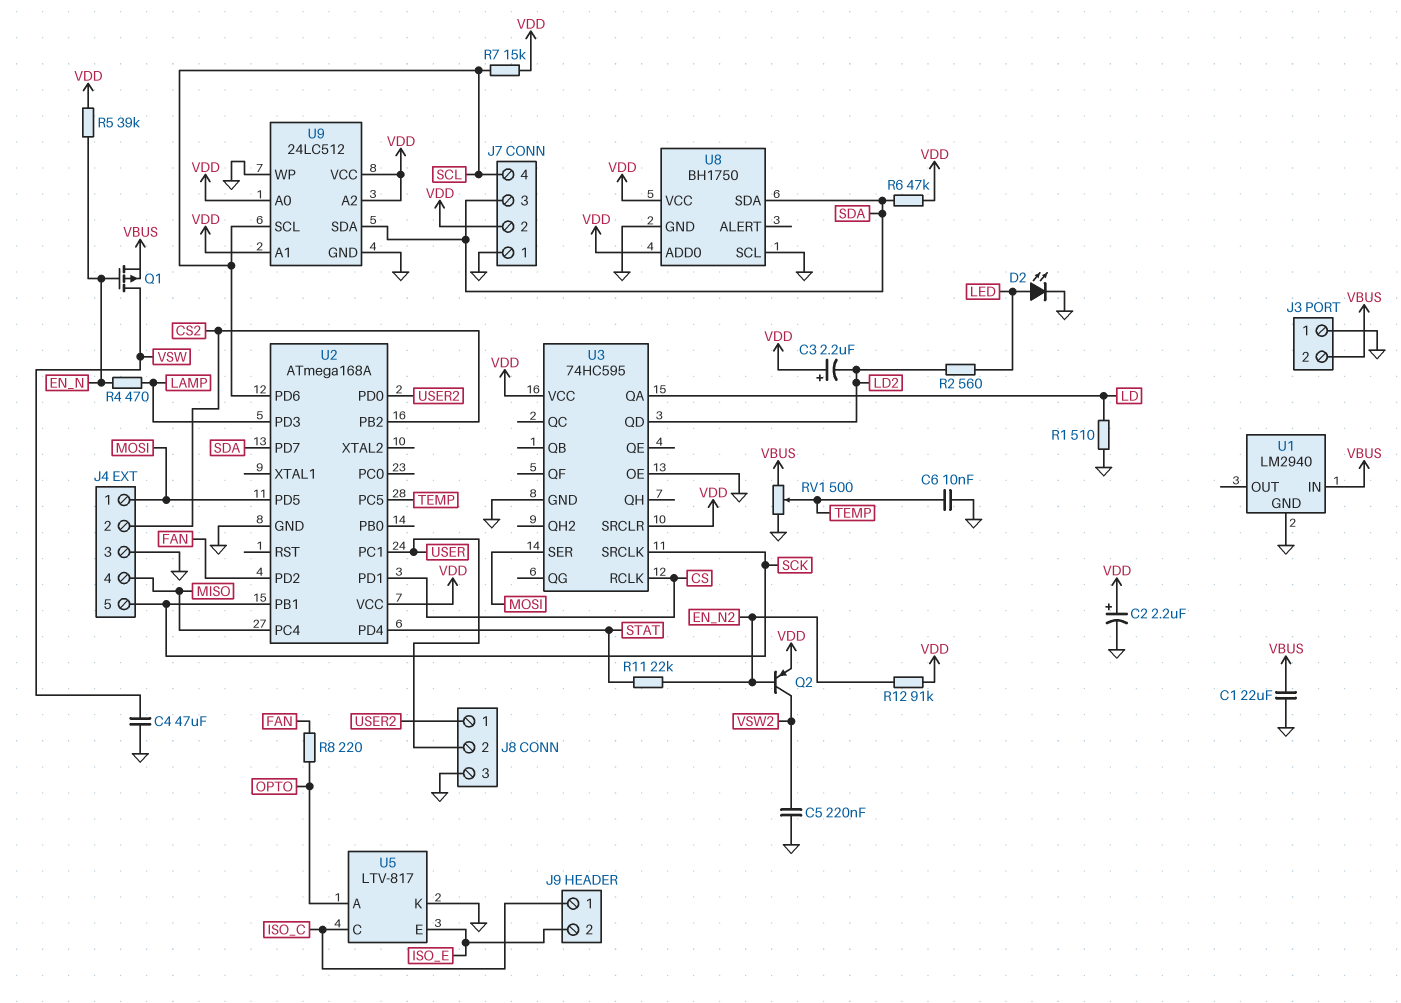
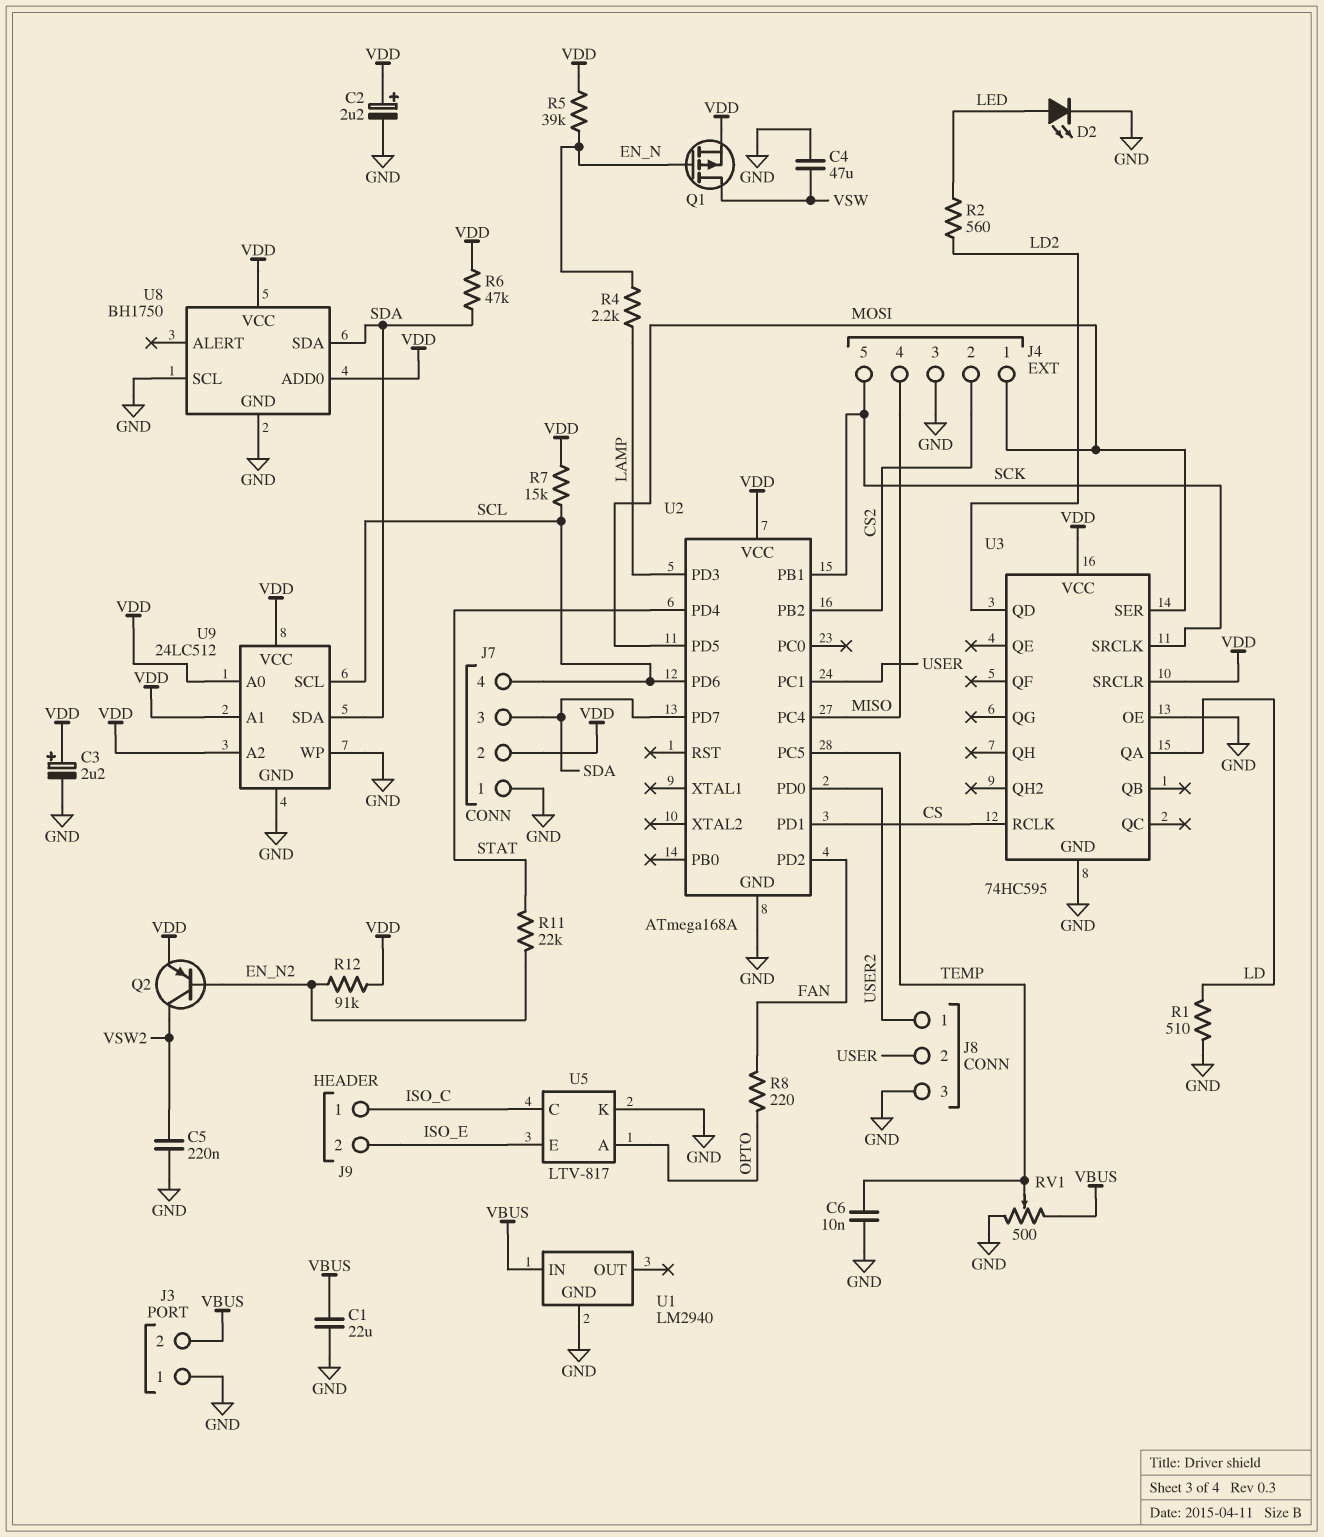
C3: 2.2uF (plus VDD, minus LD2) -> 2.2uF (plus VDD, minus GND)
Q1: PMOS (G EN_N, D VSW, S VBUS) -> PMOS (G EN_N, D VSW, S VDD)
R4: 470 (EN_N, LAMP) -> 2.2k (EN_N, LAMP)

